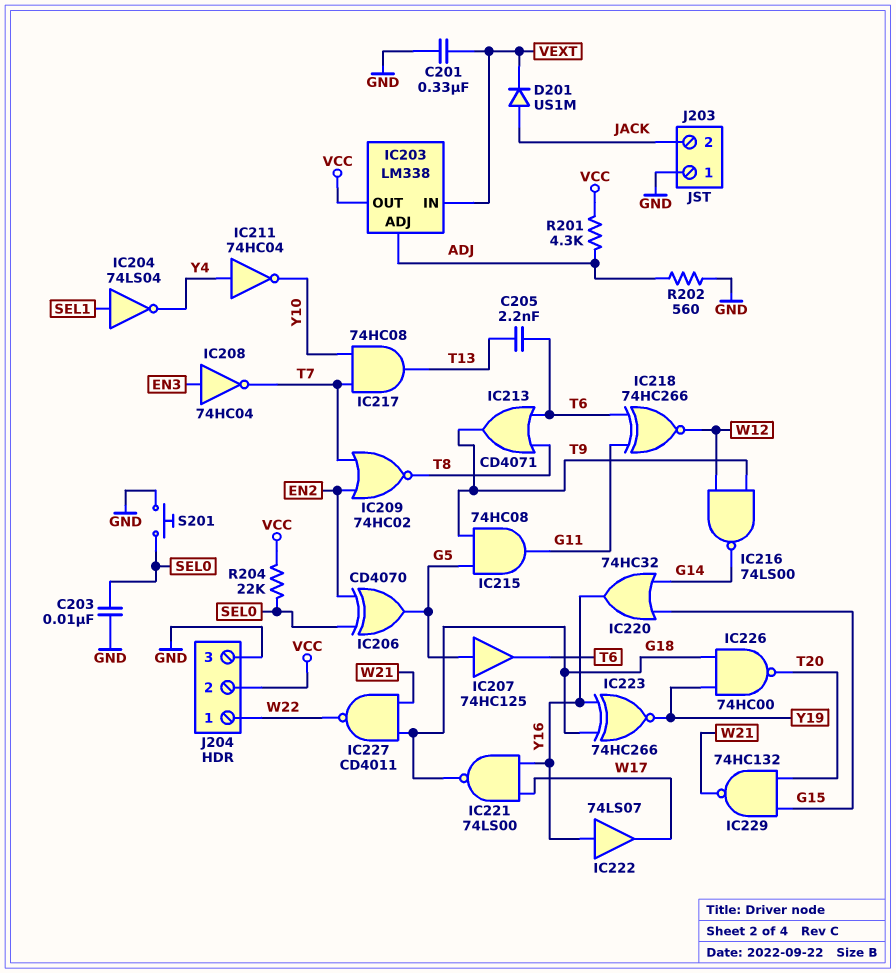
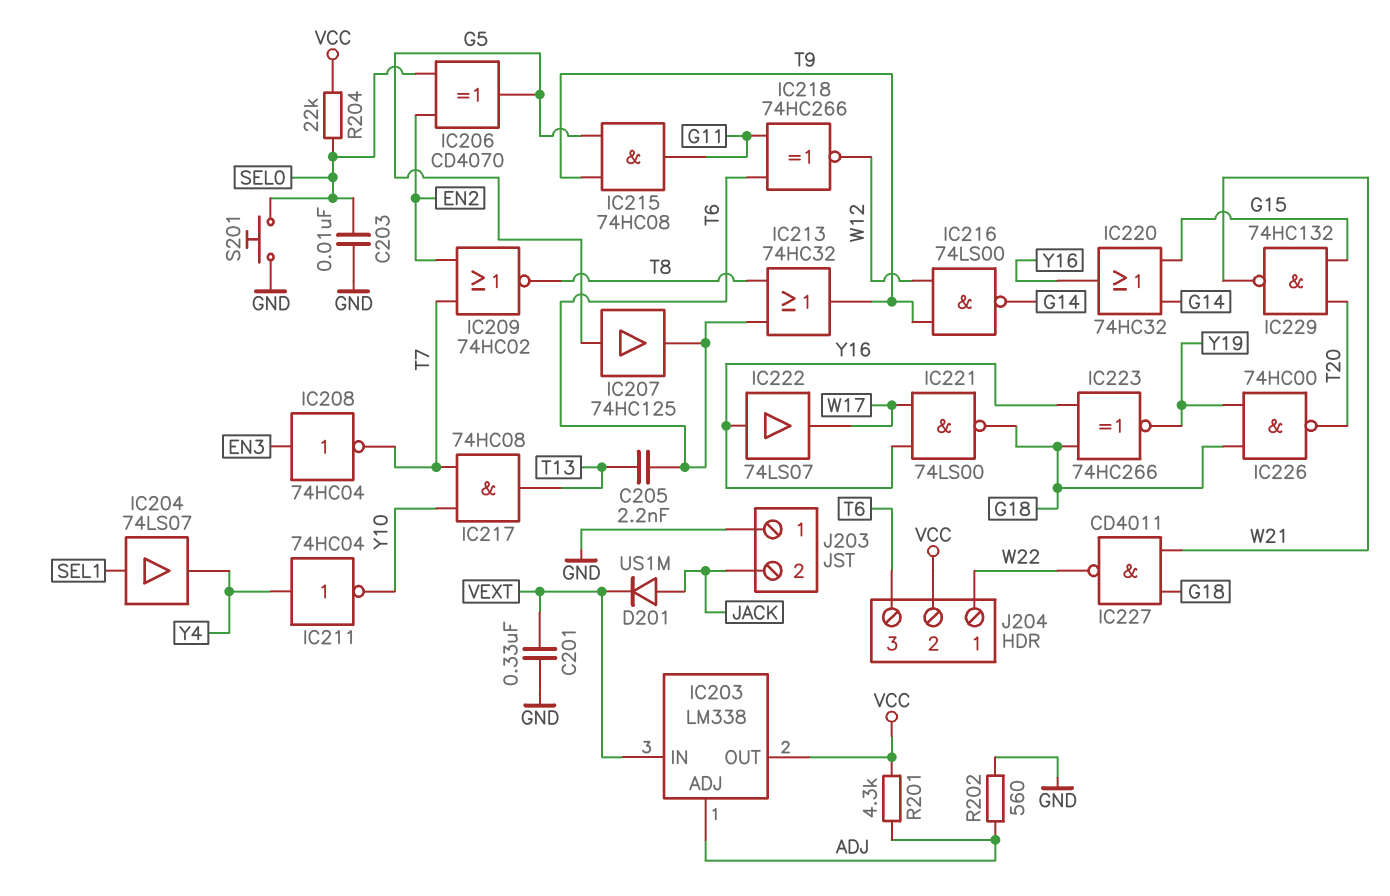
IC204: NOT 74LS04 (in SEL1, out Y4) -> buffer 74LS07 (in SEL1, out Y4)
IC213: OR CD4071 (in T6, in T8, out T9) -> OR 74HC32 (in T6, in T8, out T9)
J204 pin 3: GND -> T6

